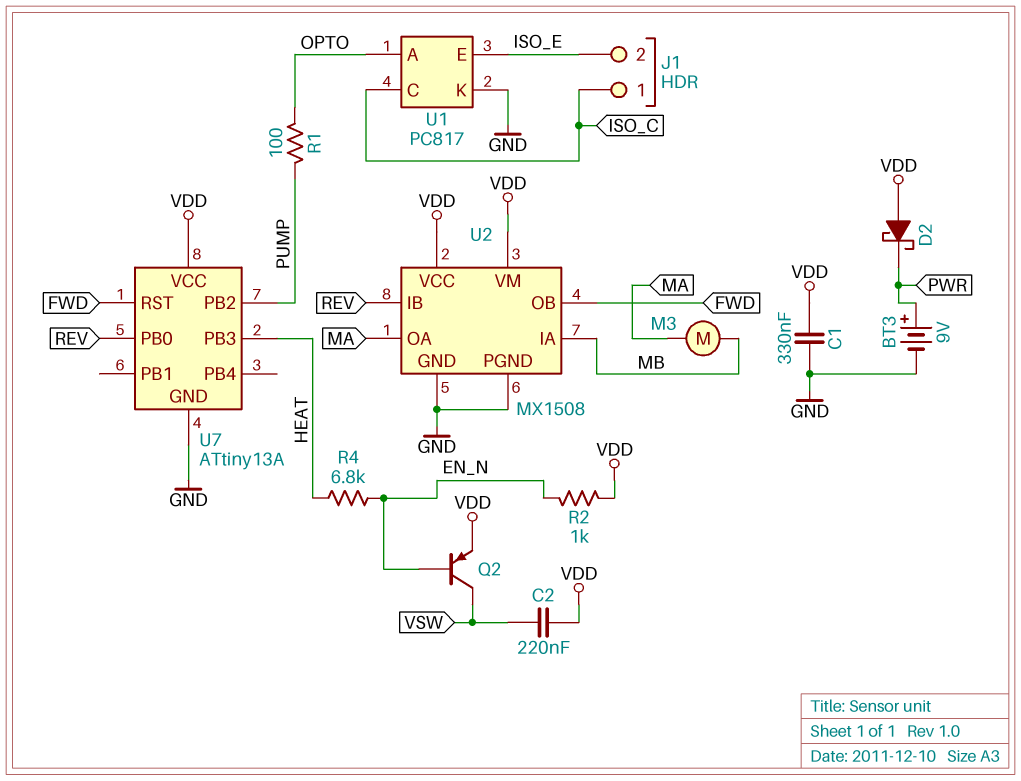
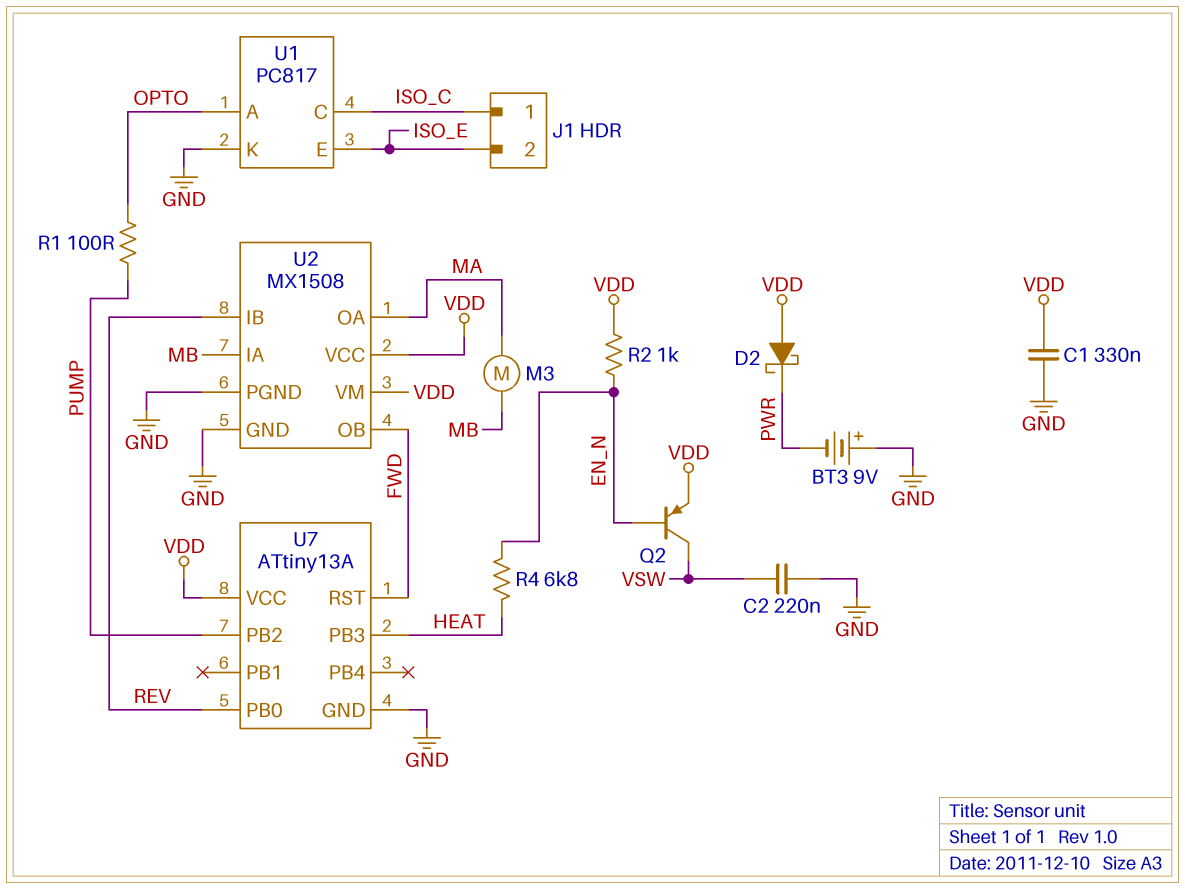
BT3: 9V (plus PWR, minus GND) -> 9V (plus GND, minus PWR)
C2: 220nF (VDD, VSW) -> 220nF (GND, VSW)

